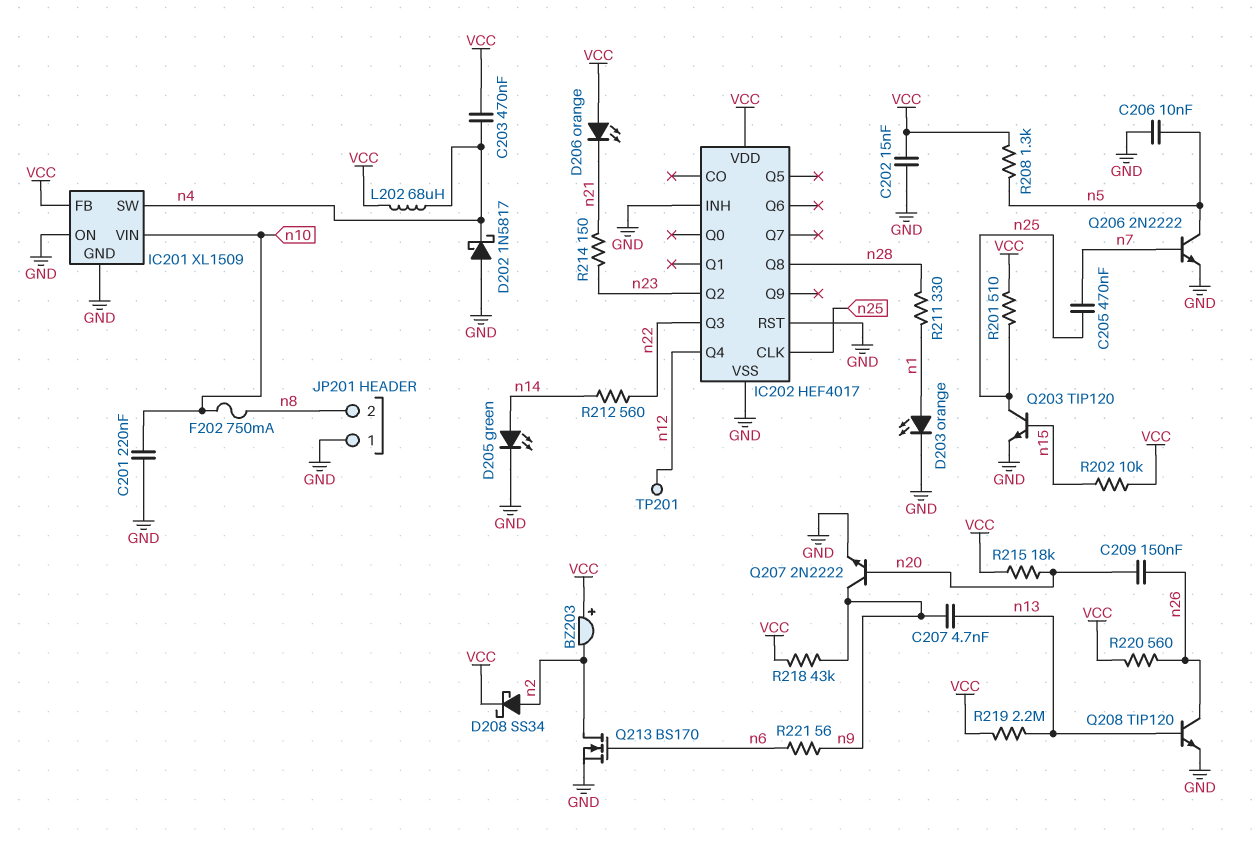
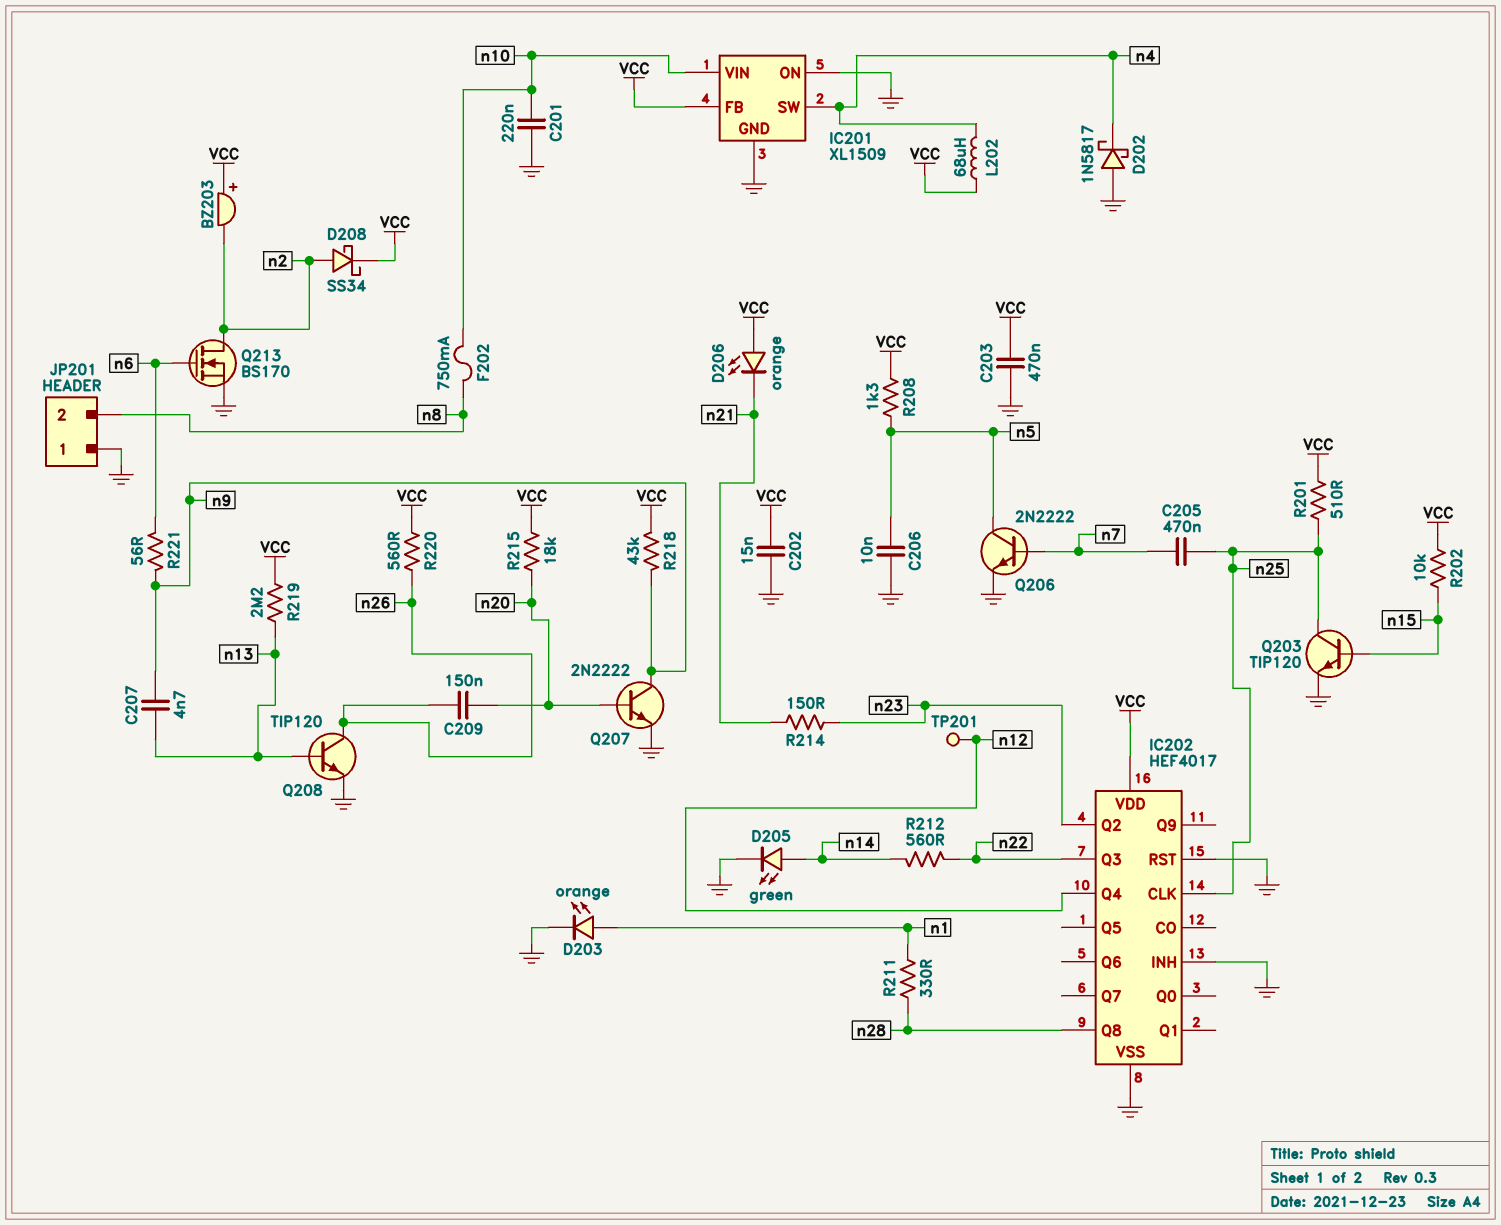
C203: 470nF (VCC, n4) -> 470nF (GND, VCC)

